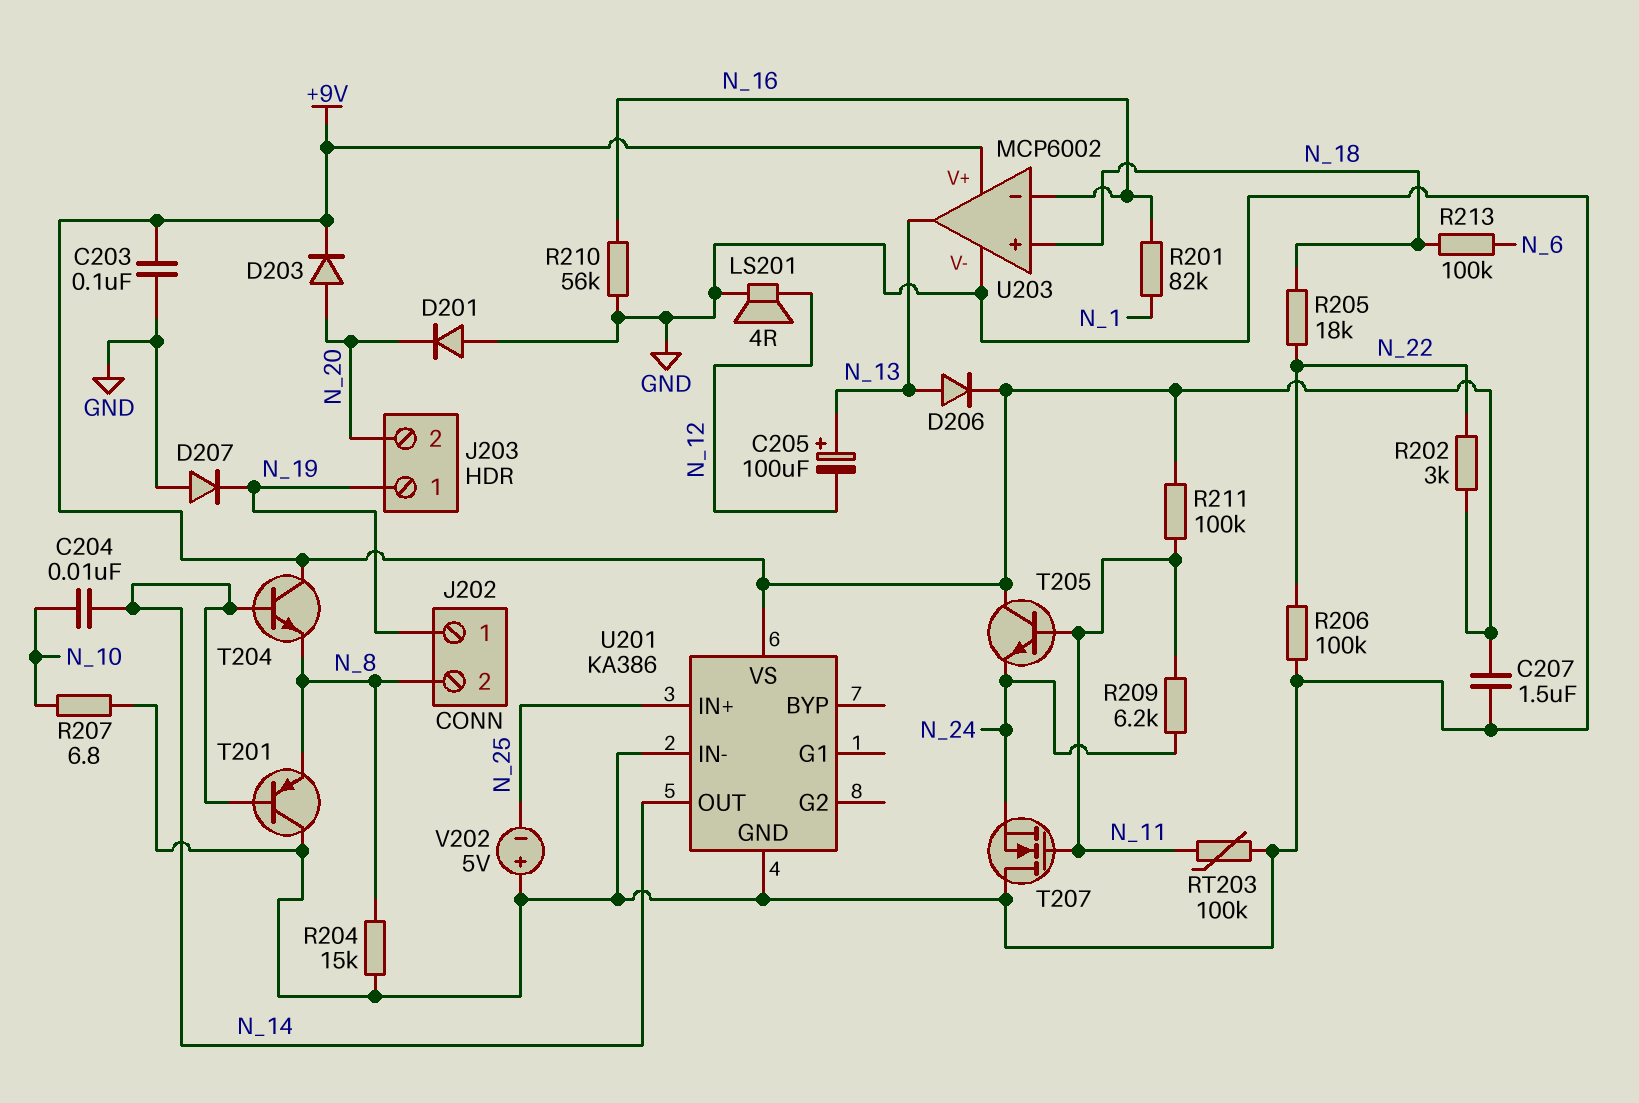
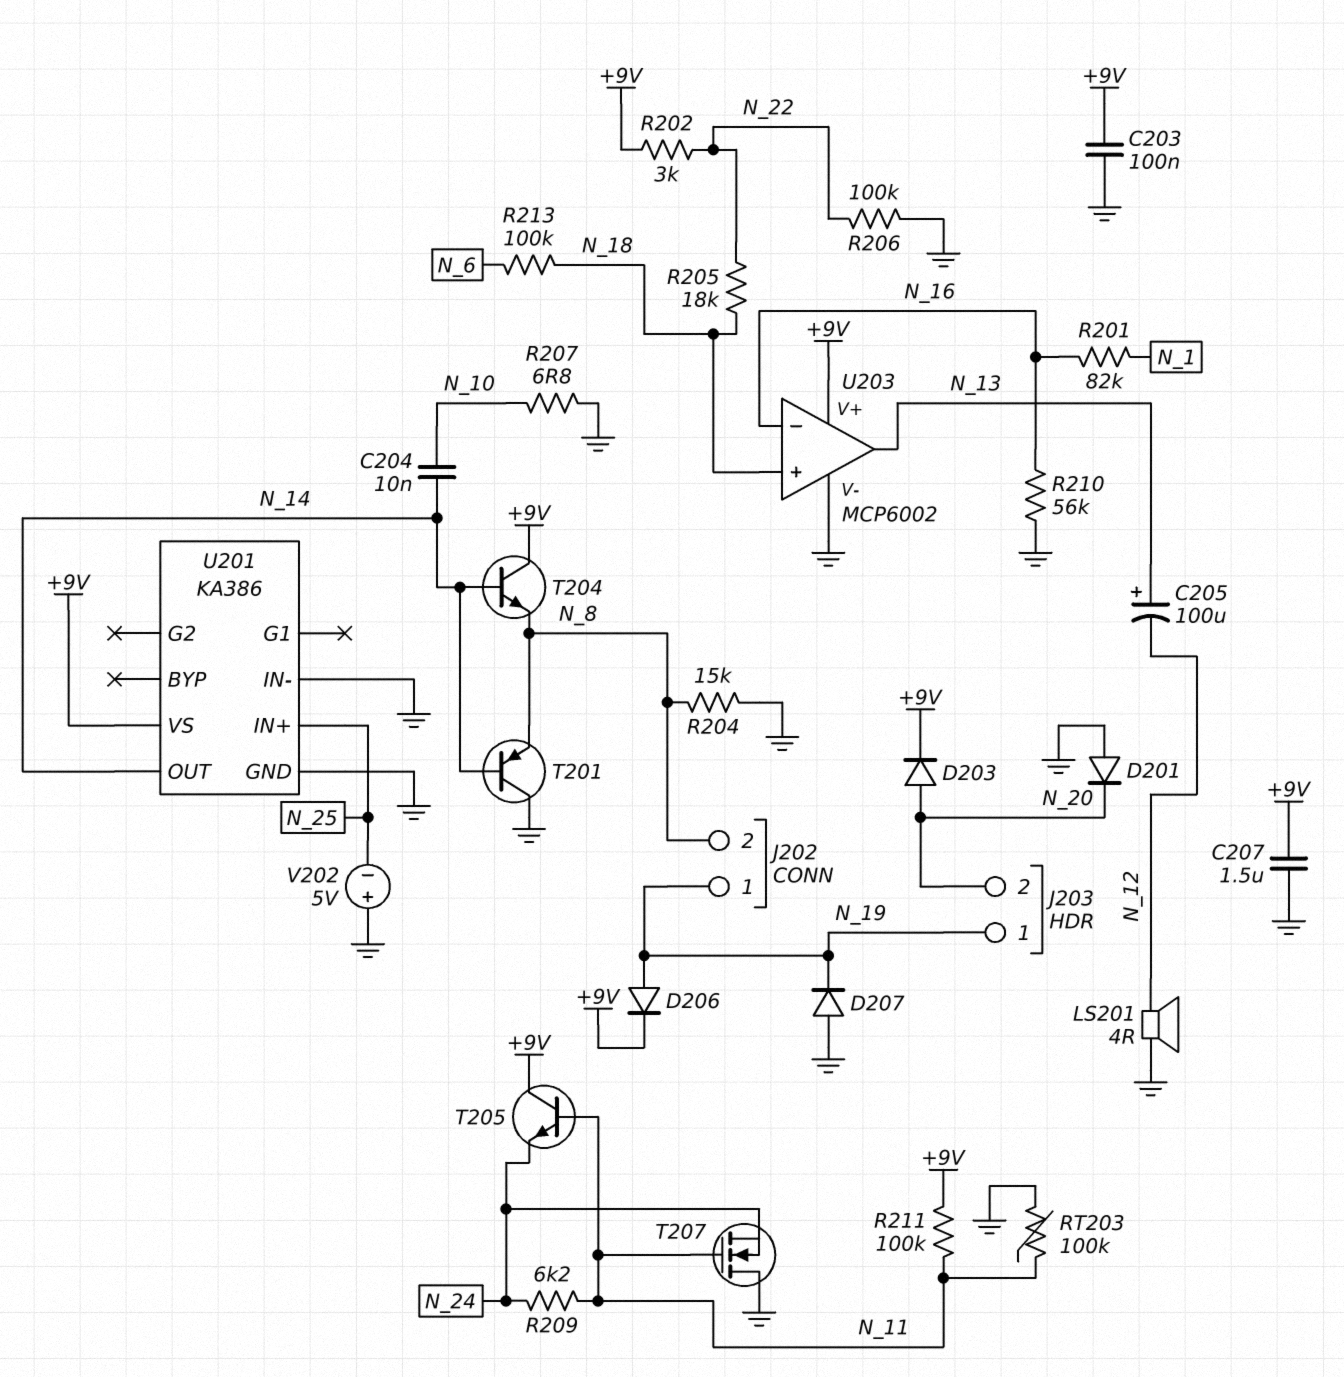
D206: diode (A N_13, K +9V) -> diode (A N_19, K +9V)

